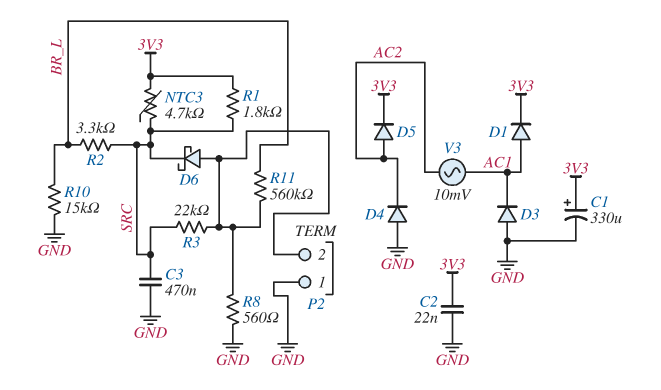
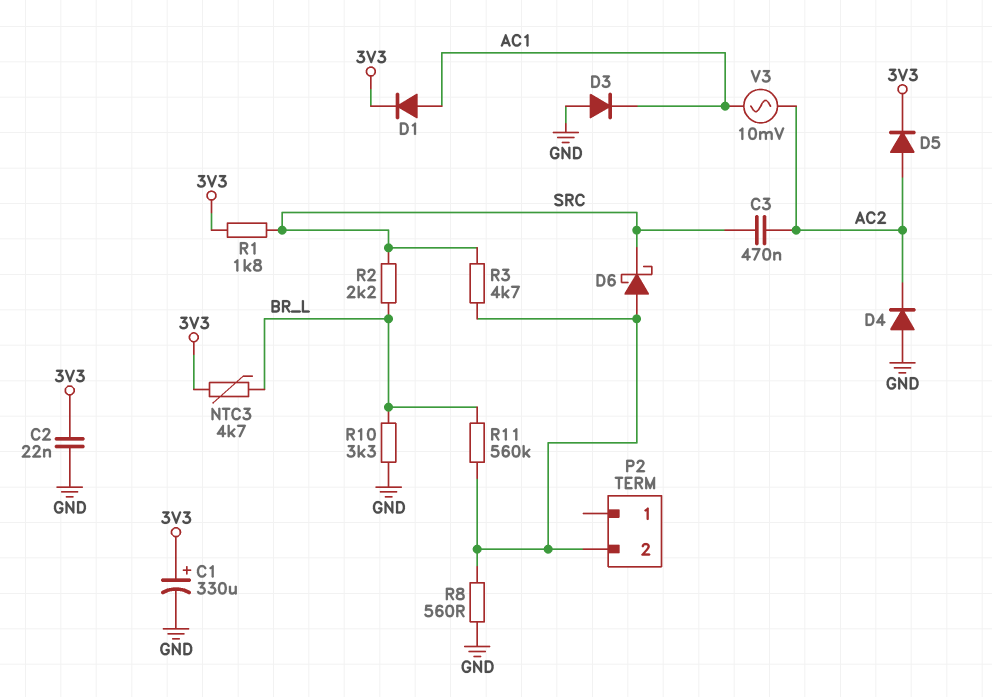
C3: 470nF (GND, SRC) -> 470nF (AC2, SRC)
NTC3: 4.7k (3V3, SRC) -> 4.7k (3V3, BR_L)
P2 pin 1: GND -> none
R2: 3.3k (BR_L, SRC) -> 2.2k (BR_L, SRC)
R3: 22k (P2/2, SRC) -> 4.7k (P2/2, SRC)
R10: 15k (BR_L, GND) -> 3.3k (BR_L, GND)

